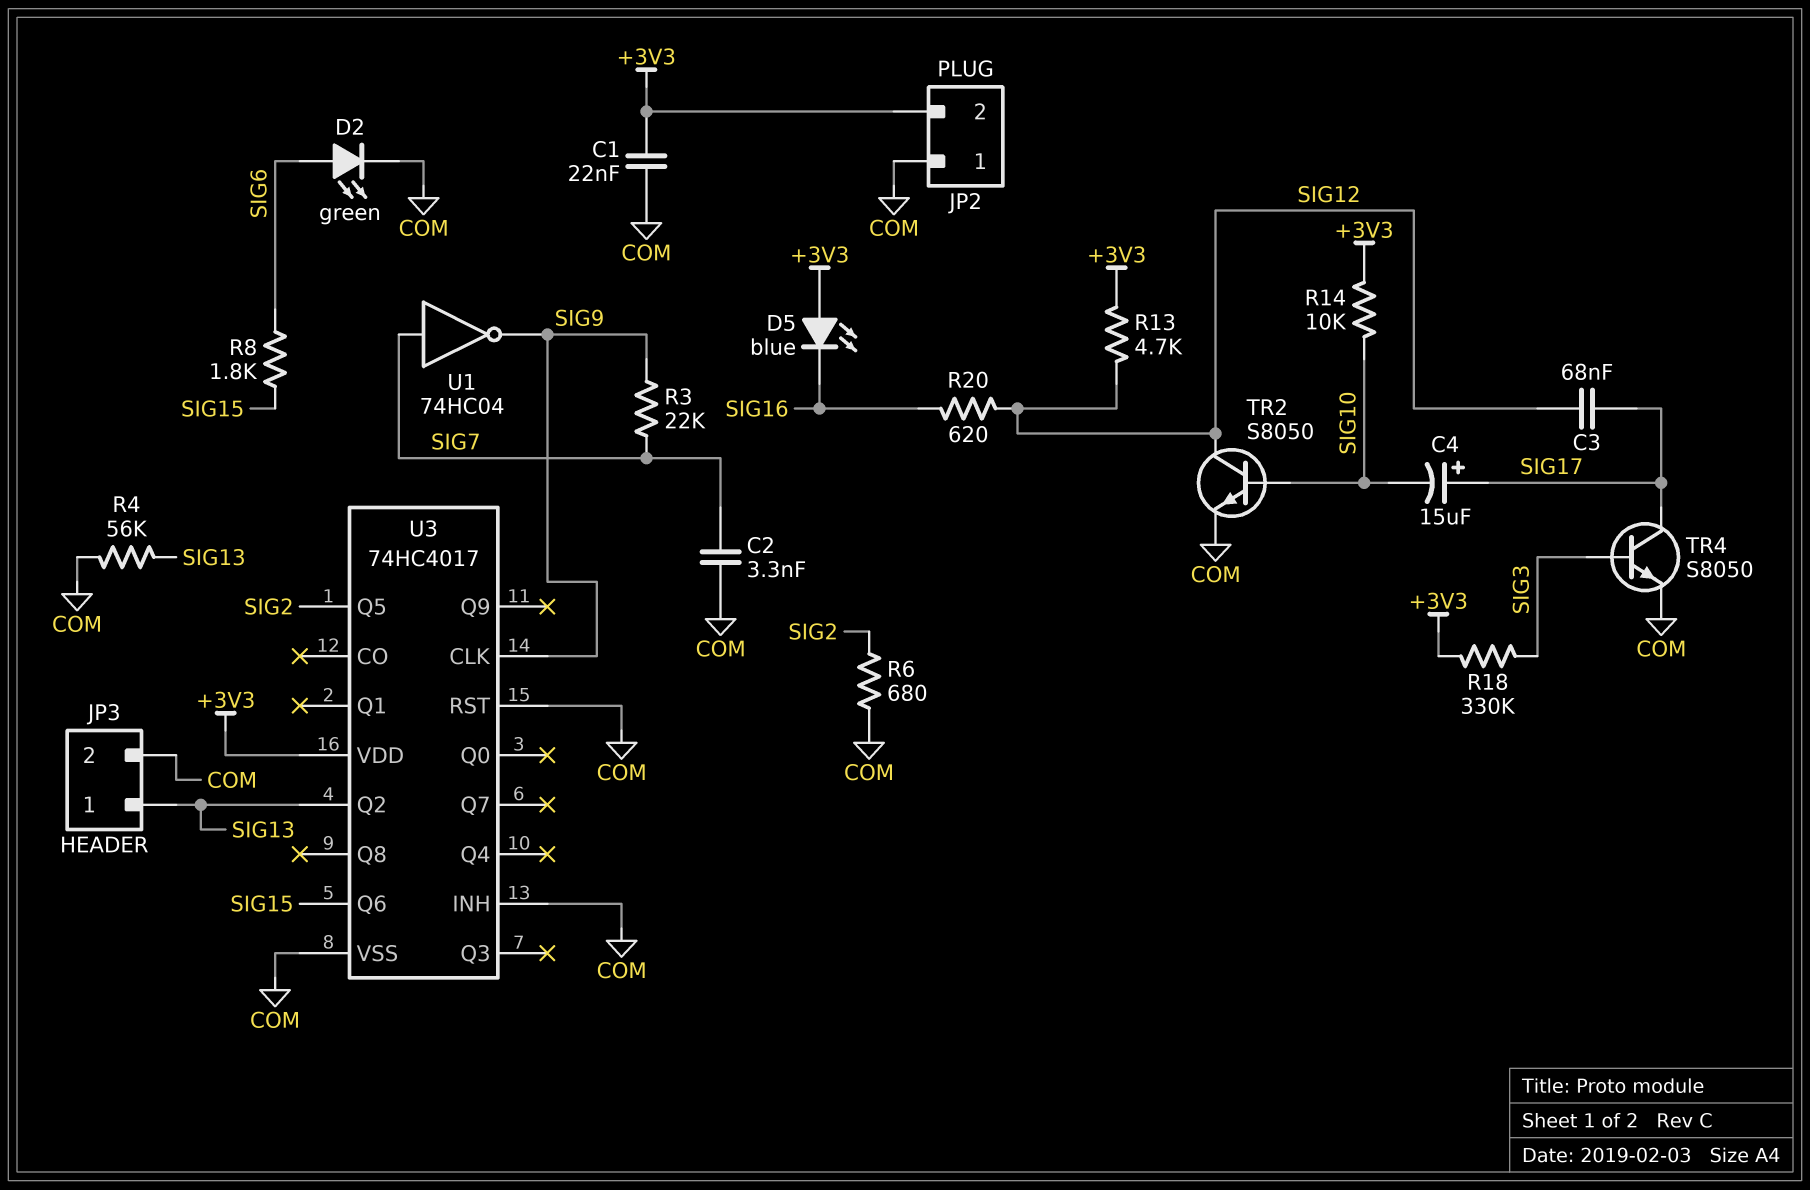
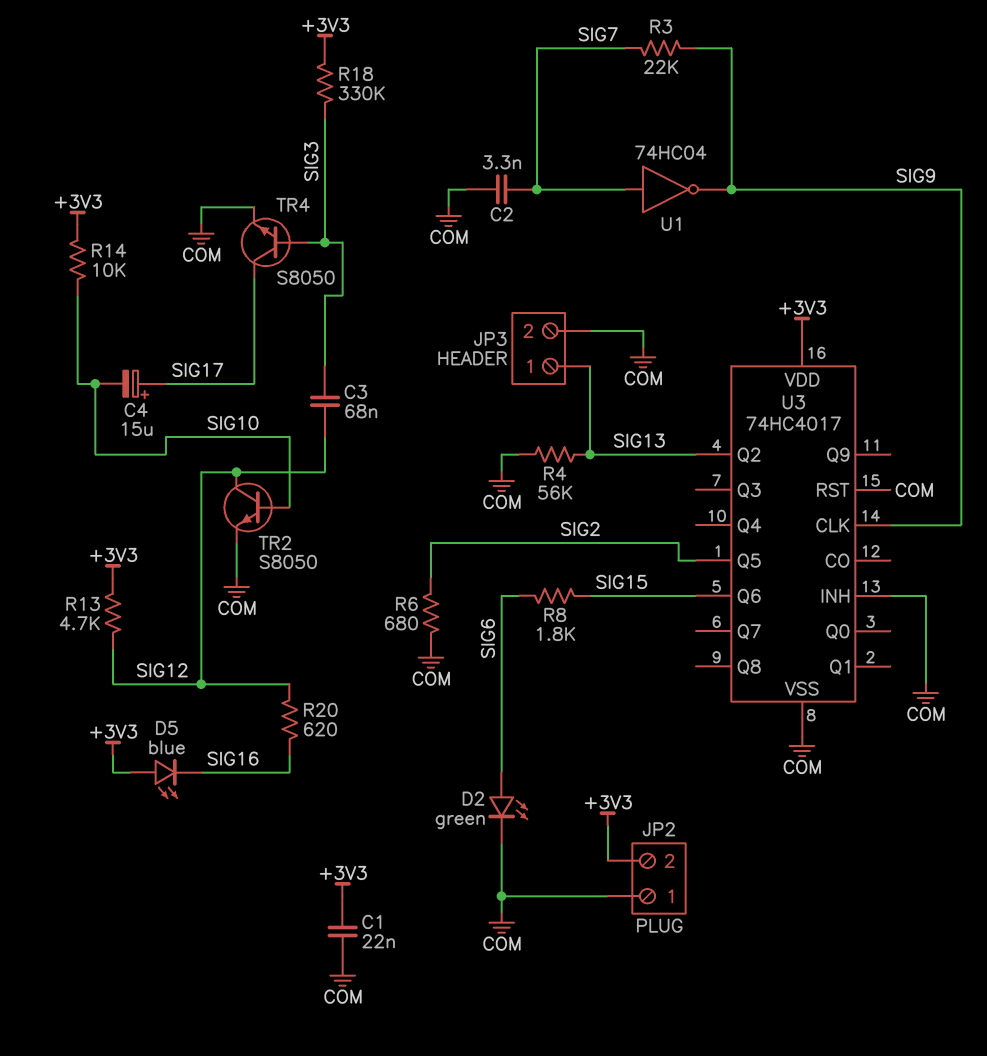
C3: 68nF (SIG12, SIG17) -> 68nF (SIG3, SIG12)

